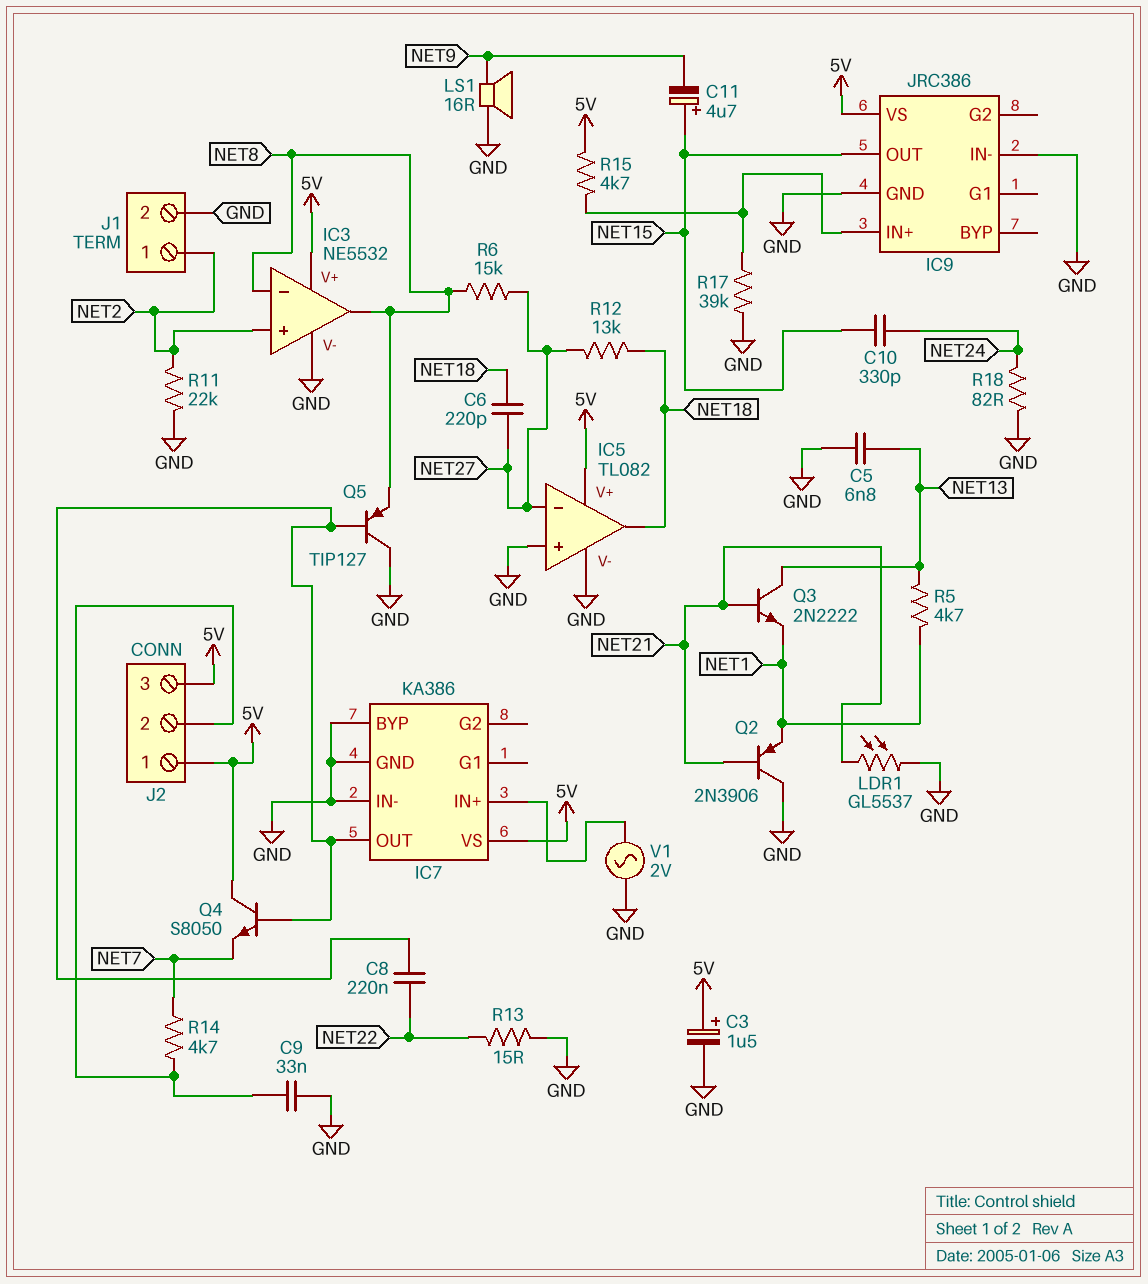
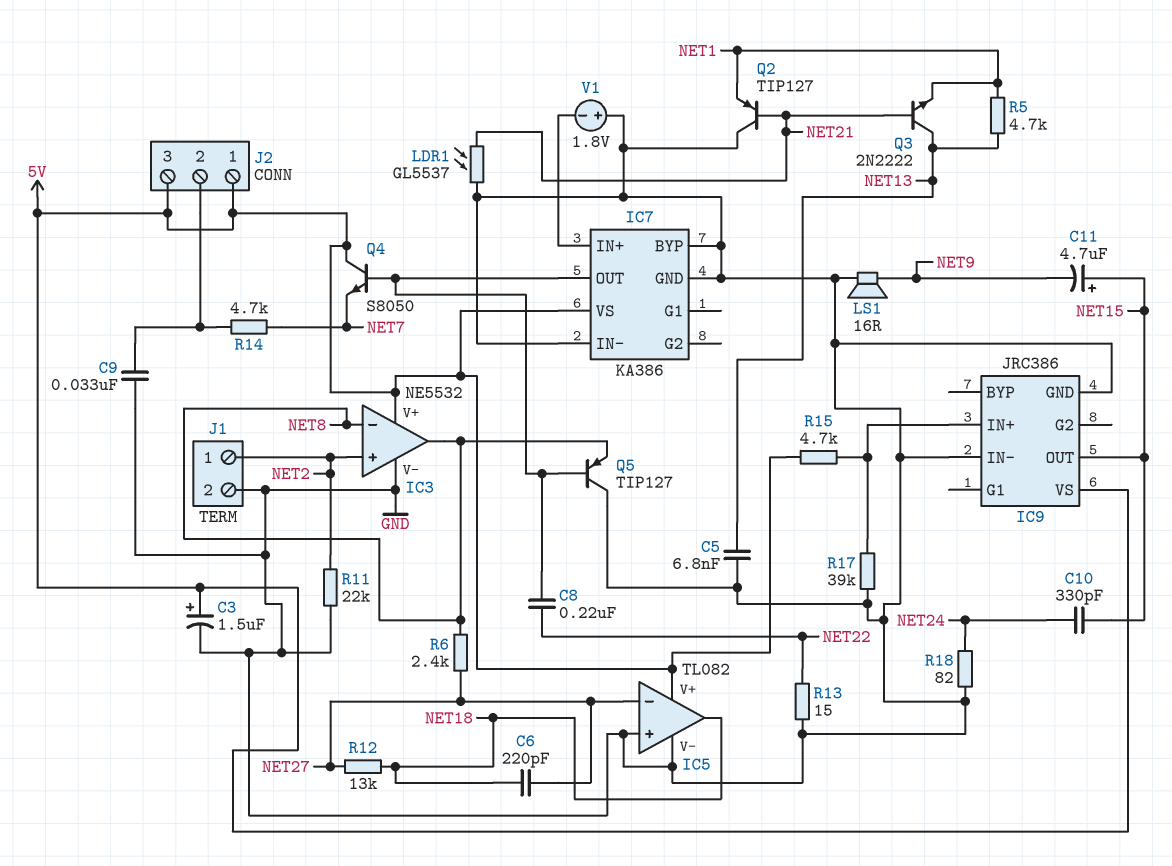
Q2: PNP 2N3906 (B NET21, C GND, E NET1) -> PNP TIP127 (B NET21, C GND, E NET1)
R6: 15k (NET8, NET27) -> 2.4k (NET8, NET27)
V1: AC 2V (GND, IC7/IN+) -> 1.8V (plus GND, minus IC7/IN+)

